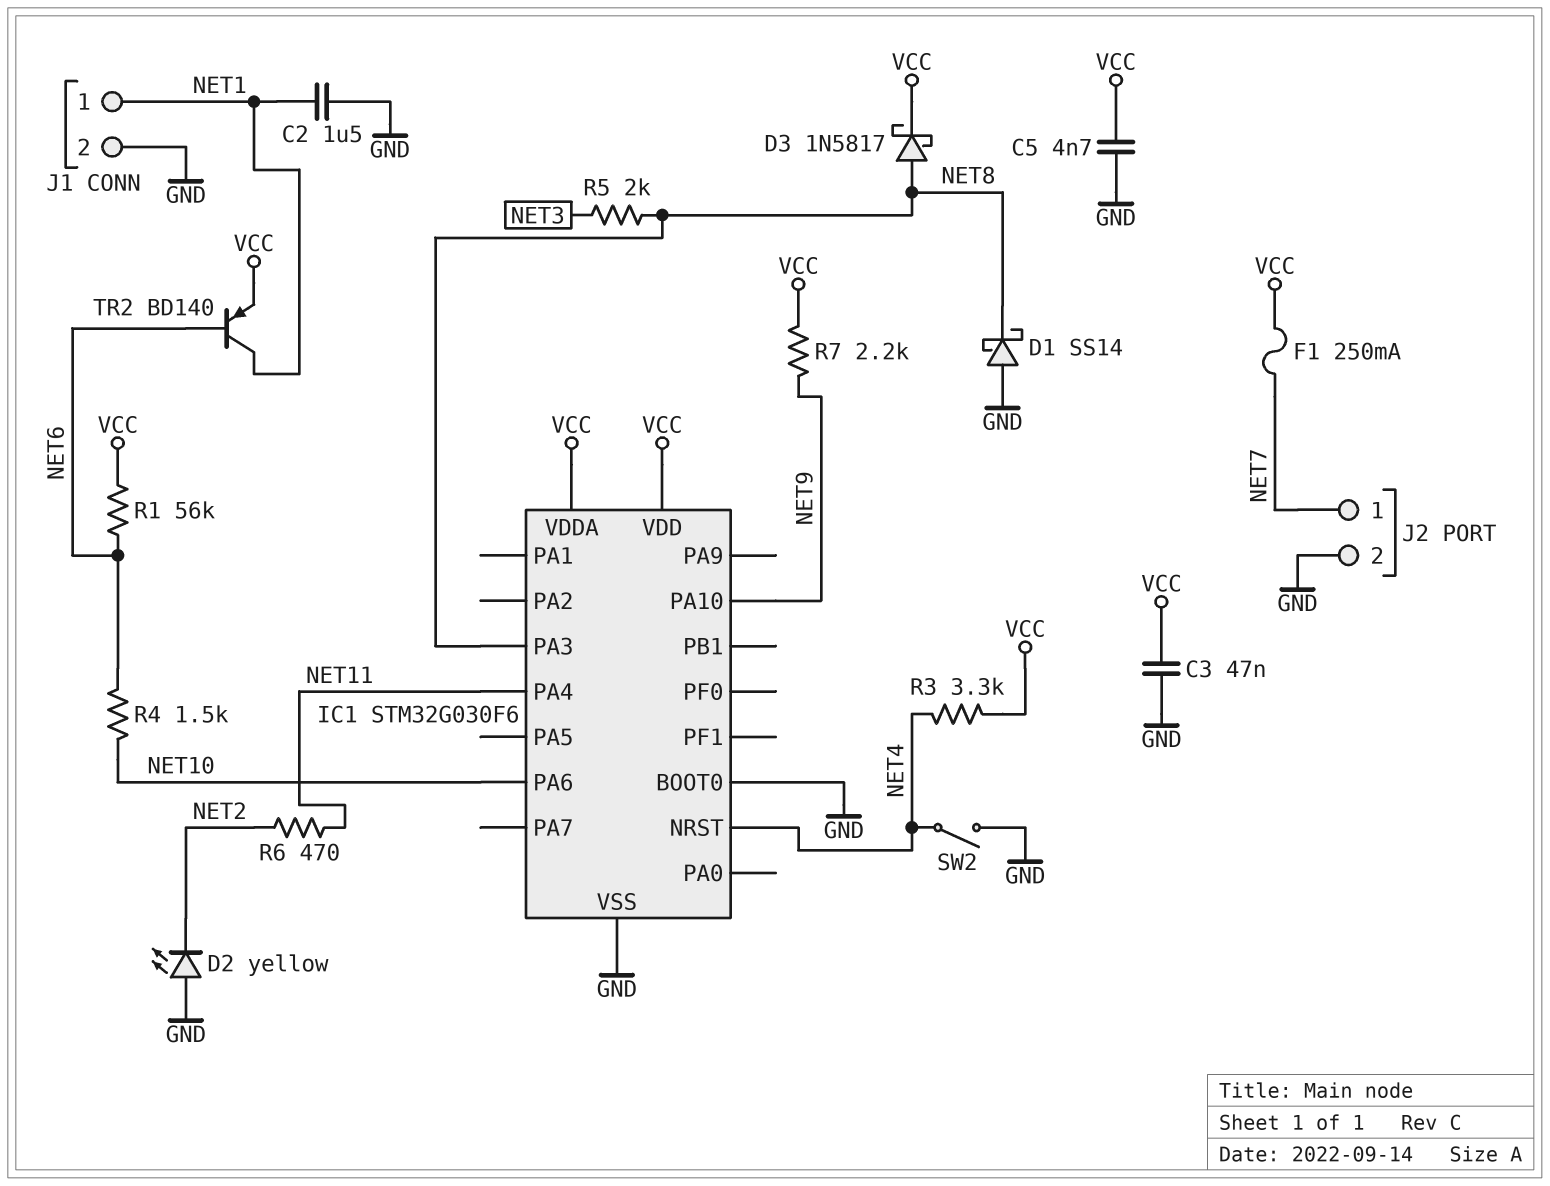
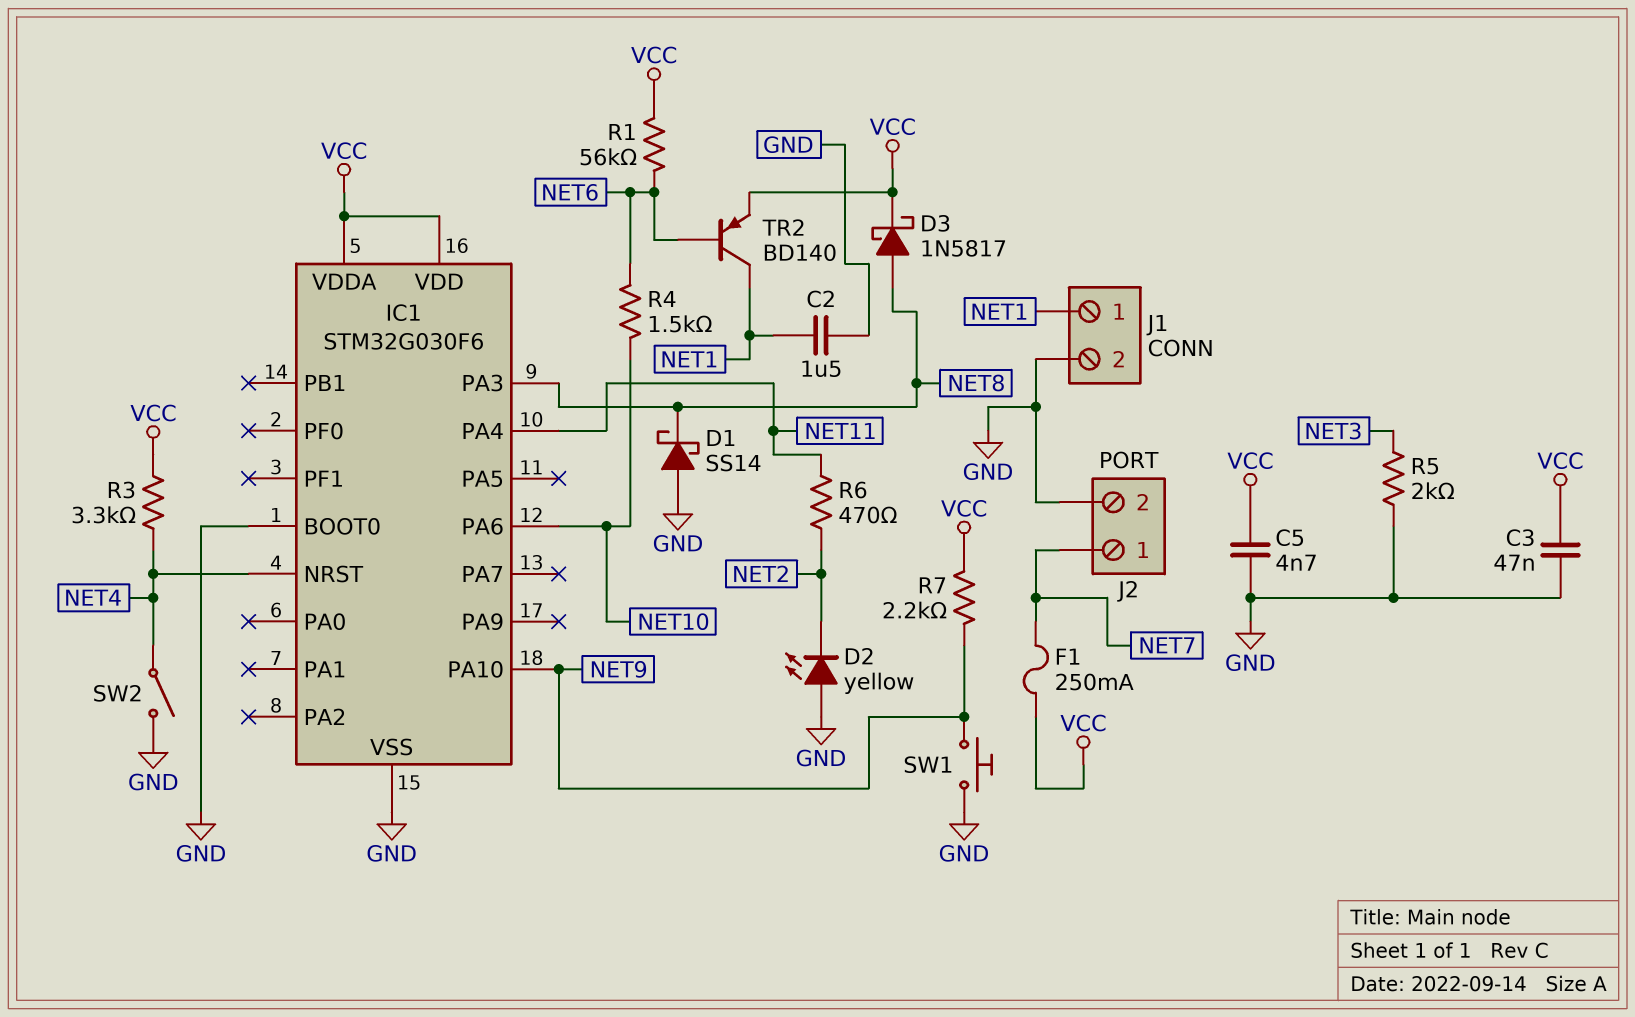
R5: 2k (NET3, NET8) -> 2k (GND, NET3)
SW1: none -> button (GND, NET9)

